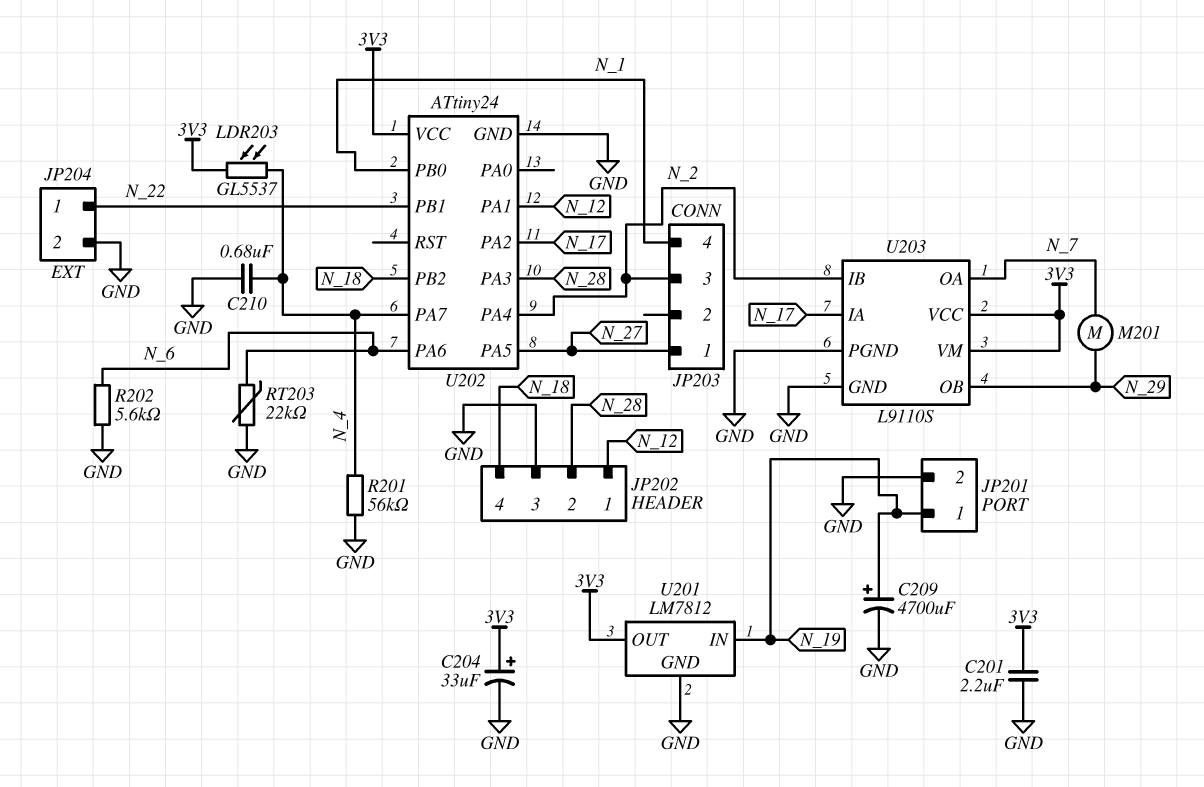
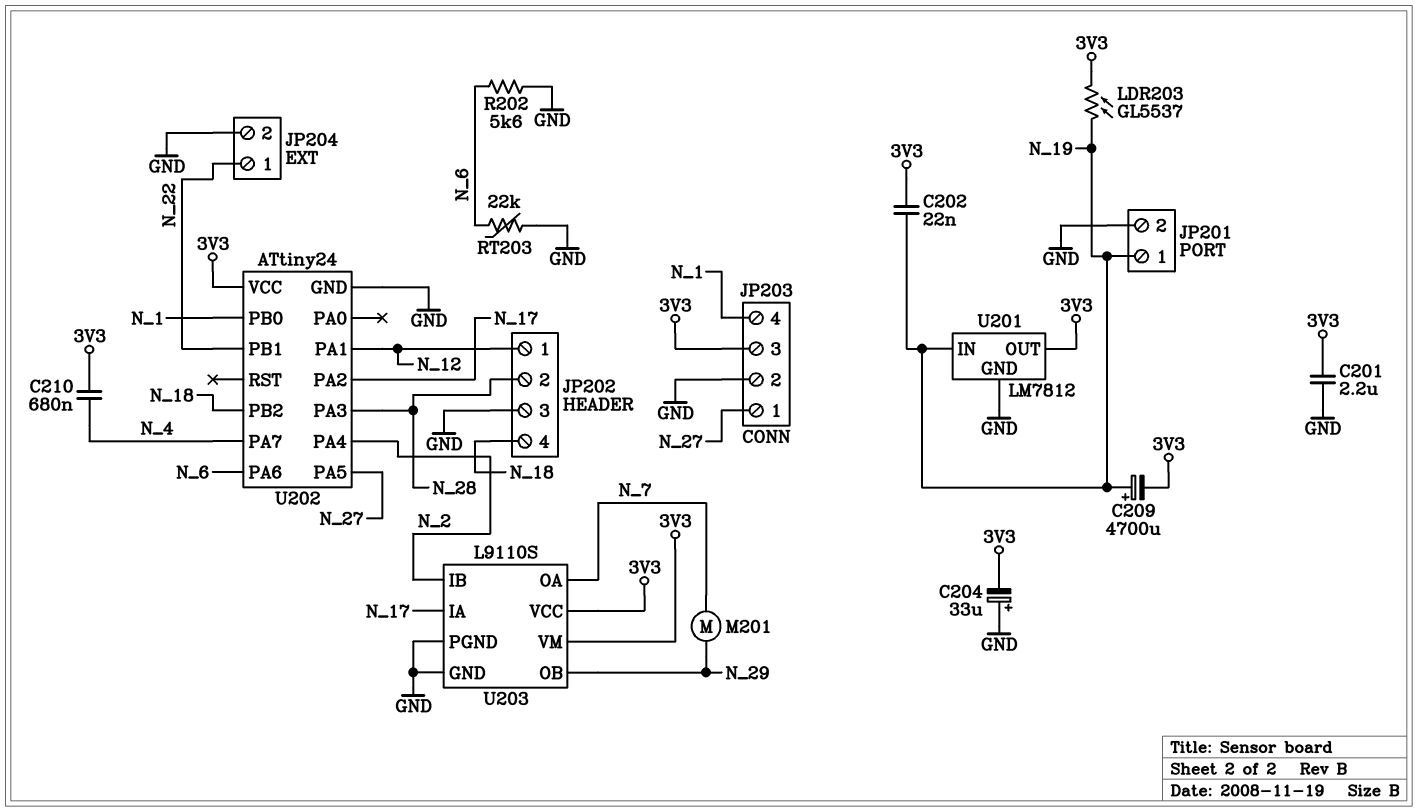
C202: none -> 22nF (3V3, N_19)
C204: 33uF (plus 3V3, minus GND) -> 33uF (plus GND, minus 3V3)
C209: 4700uF (plus N_19, minus GND) -> 4700uF (plus N_19, minus 3V3)
C210: 680nF (GND, N_4) -> 680nF (3V3, N_4)
JP203 pin 2: none -> GND
JP203 pin 3: N_2 -> 3V3
LDR203: GL5537 (3V3, N_4) -> GL5537 (3V3, N_19)
R201: 56k (GND, N_4) -> none

